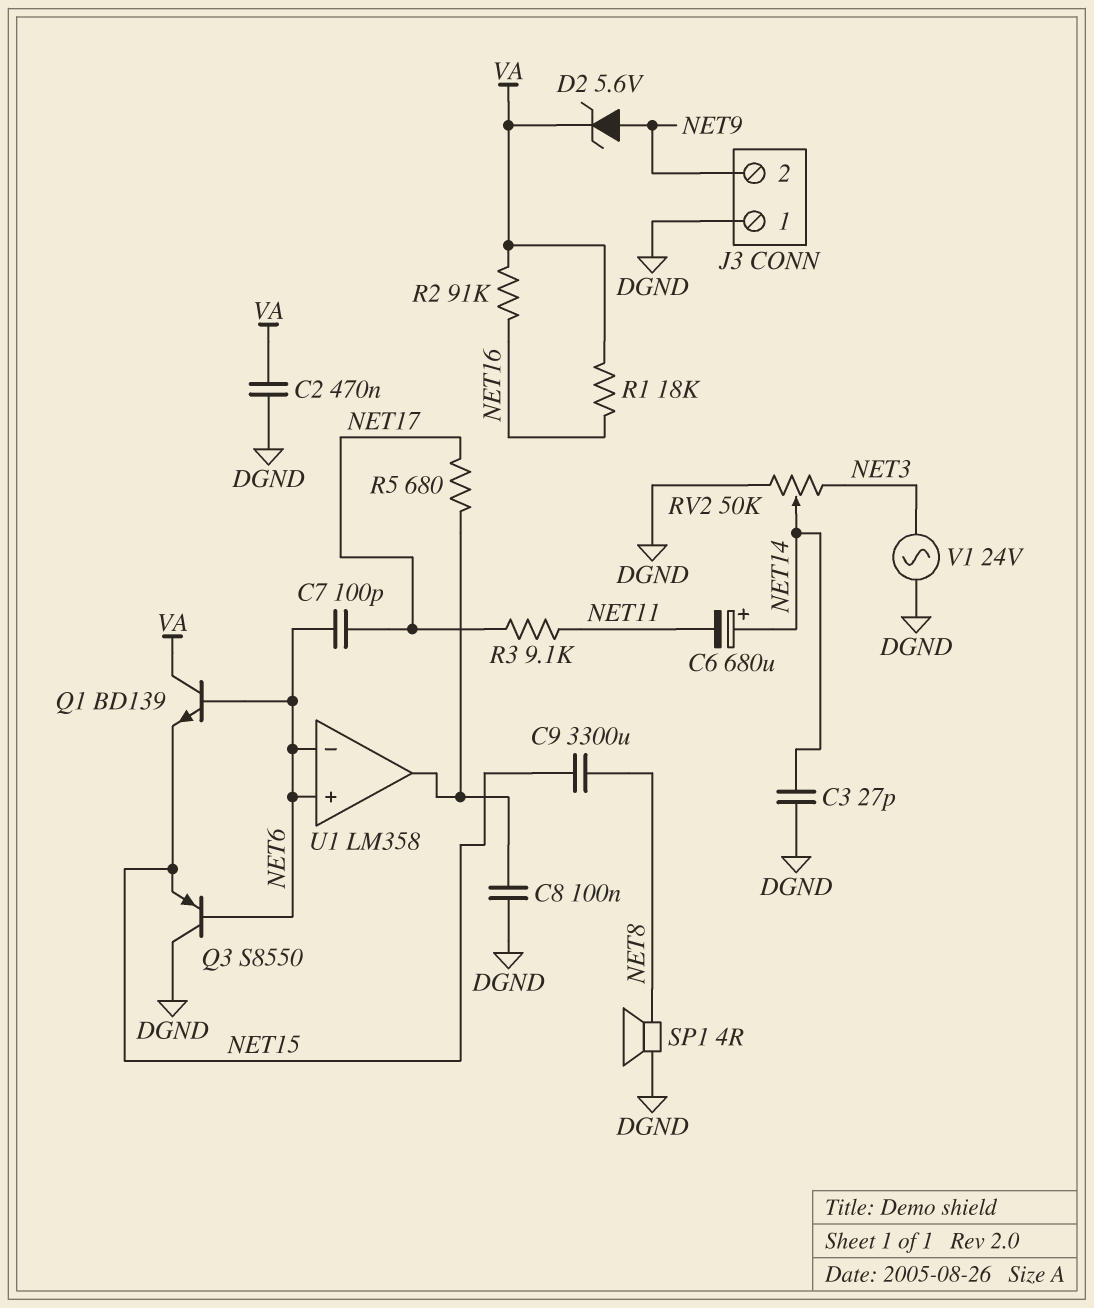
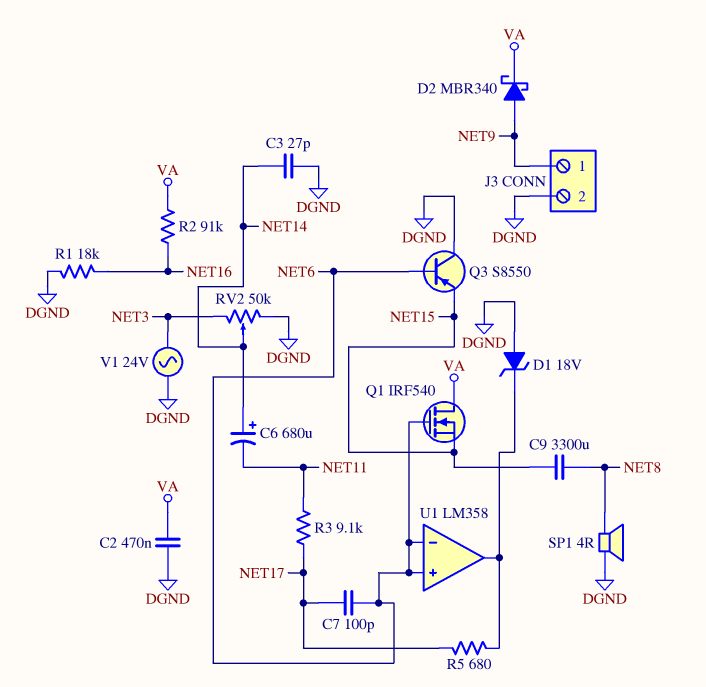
C8: 100nF (DGND, U1/out) -> none
D1: none -> zener 18V (A DGND, K U1/out)
D2: zener 5.6V (A NET9, K VA) -> schottky MBR340 (A NET9, K VA)
J3 pin 1: DGND -> NET9
J3 pin 2: NET9 -> DGND
Q1: NPN BD139 (B NET6, C VA, E NET15) -> NMOS IRF540 (G NET6, D VA, S NET15)
R1: 18k (NET16, VA) -> 18k (DGND, NET16)

